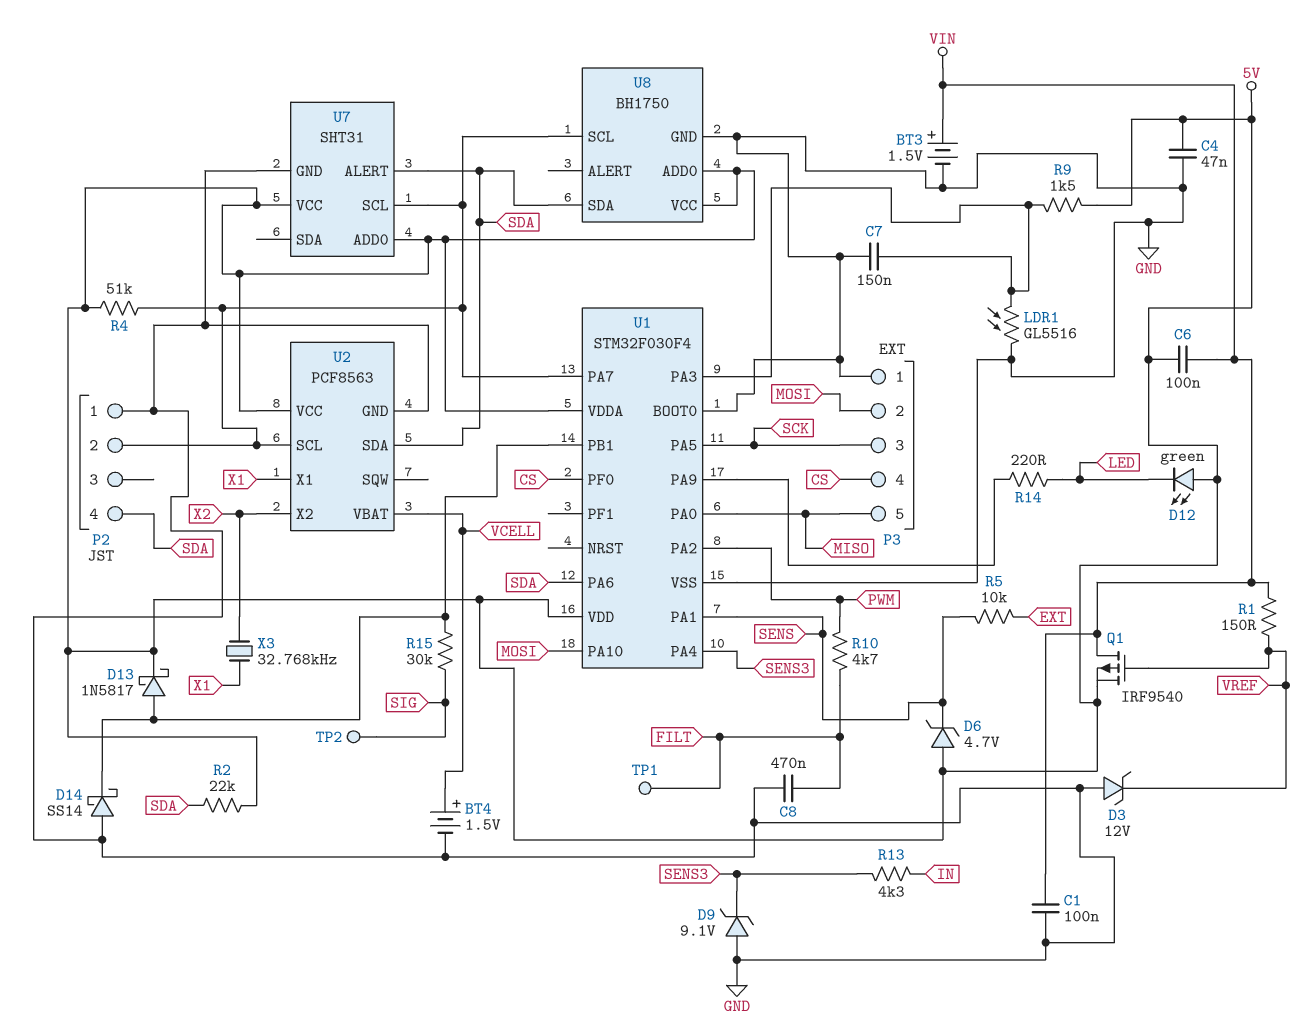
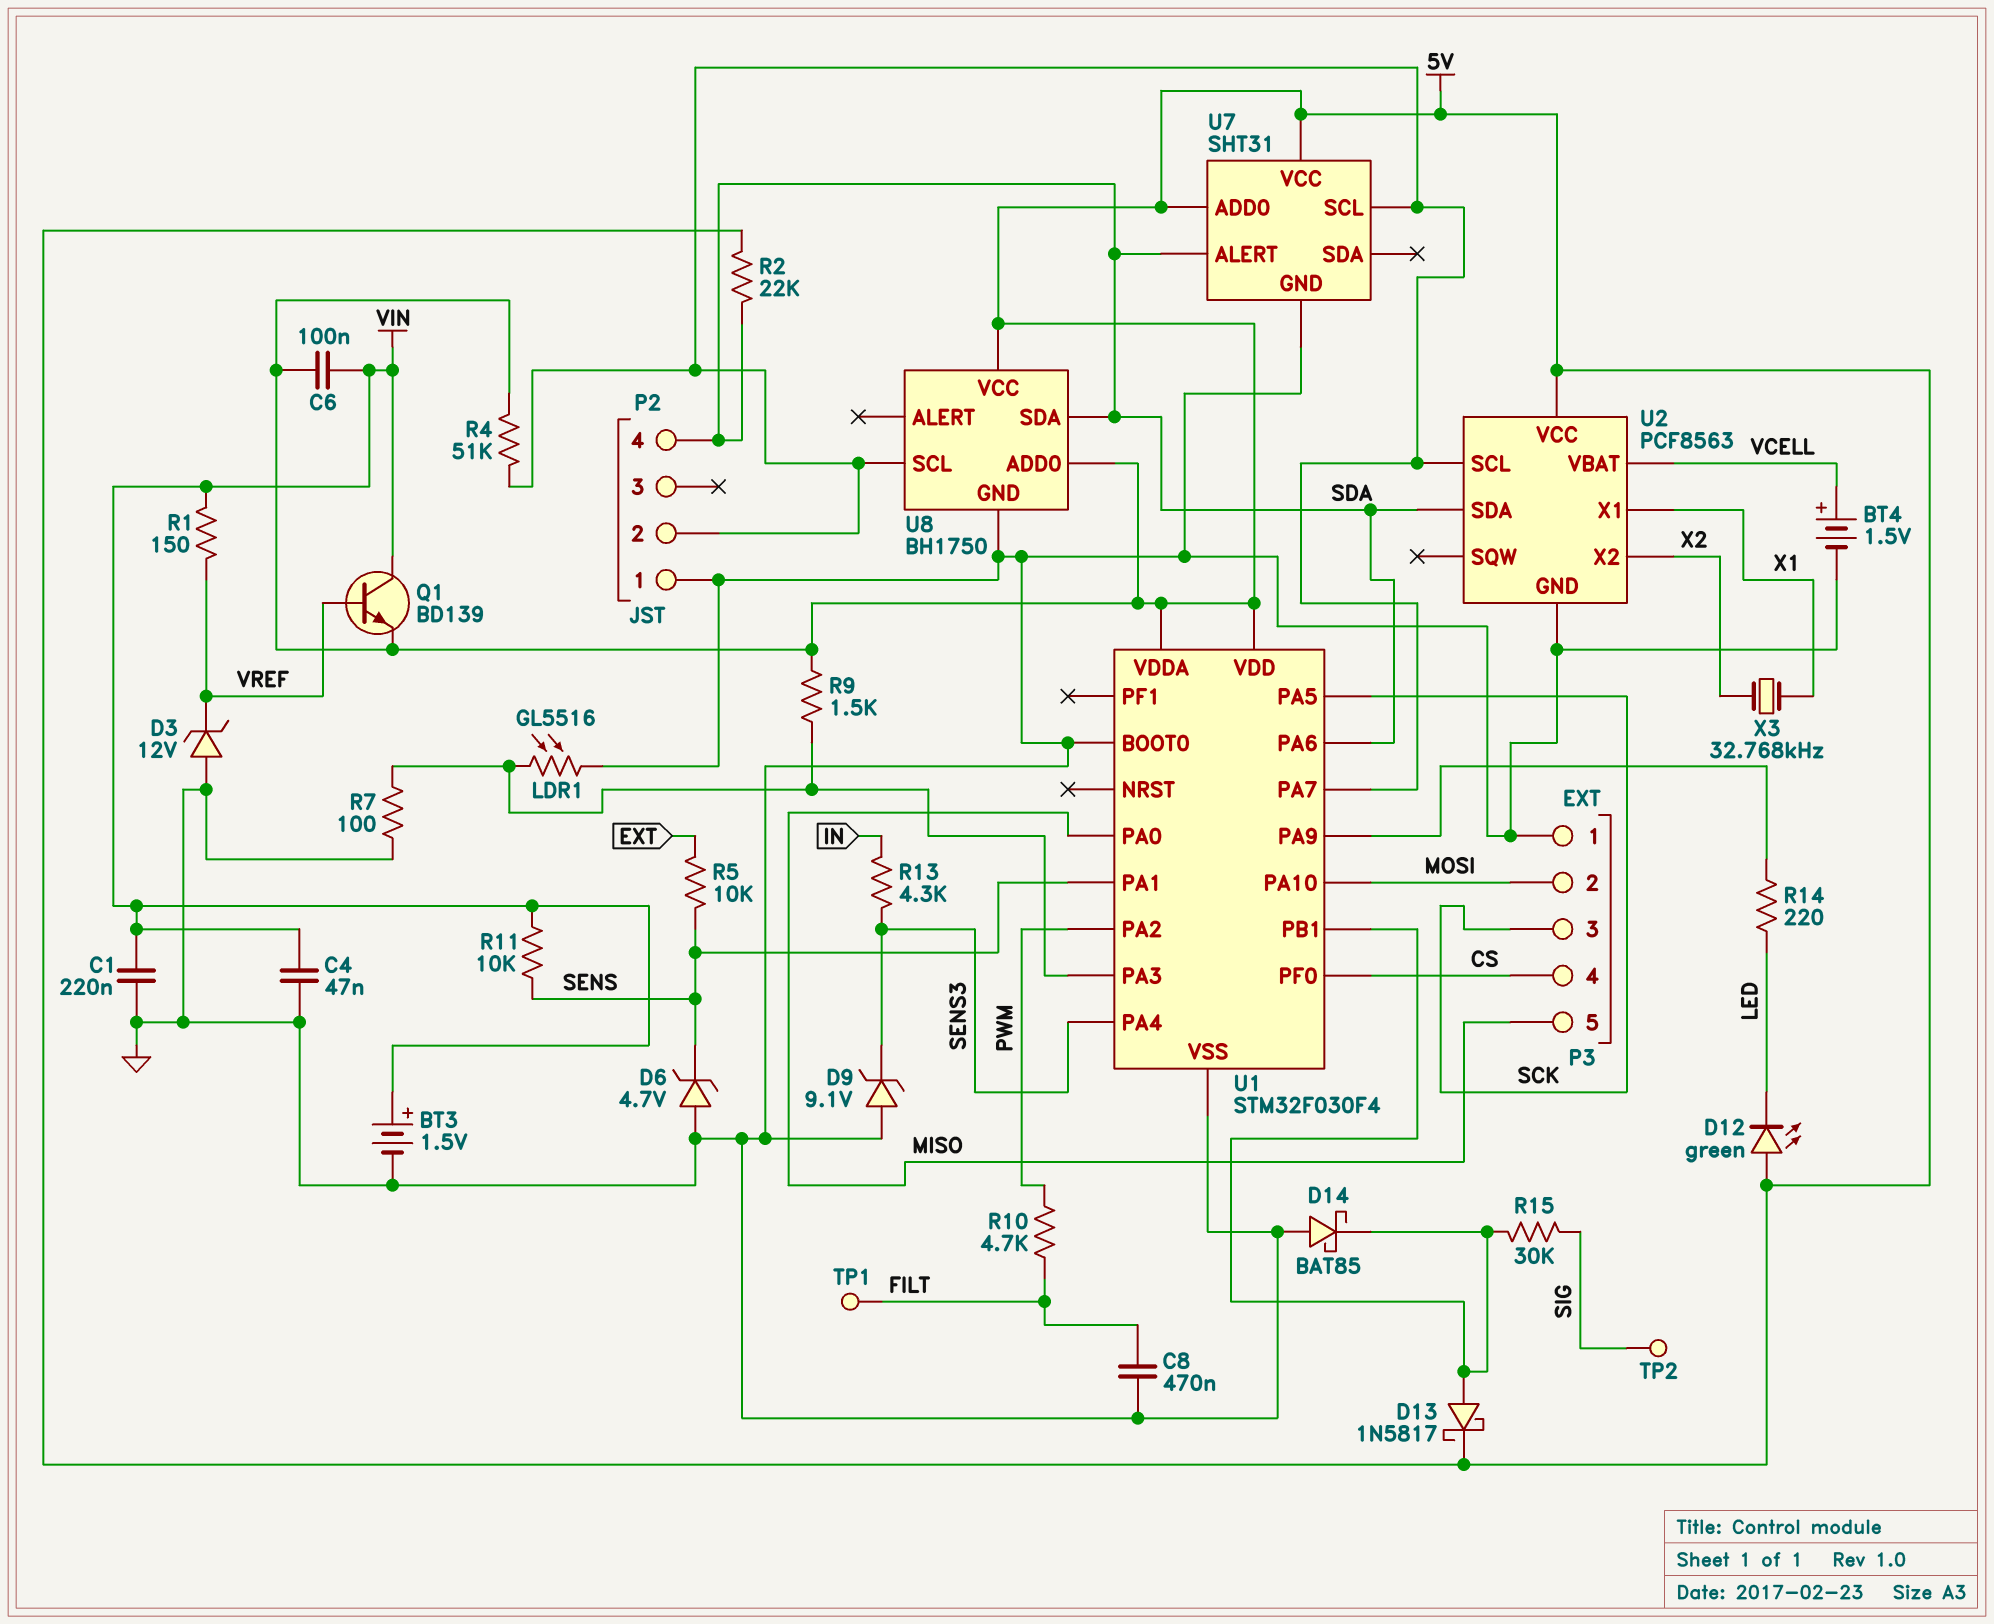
C1: 100nF (GND, VIN) -> 220nF (GND, VIN)
C4: 47nF (5V, GND) -> 47nF (GND, VIN)
C7: 150nF (GND, U1/PA3) -> none
D6: zener 4.7V (A 5V, K SENS) -> zener 4.7V (A GND, K SENS)
D14: schottky SS14 (A GND, K U1/PB1) -> schottky BAT85 (A GND, K U1/PB1)
Q1: PMOS IRF9540 (G VREF, D VIN, S 5V) -> NPN BD139 (B VREF, C VIN, E 5V)
R7: none -> 100 (GND, U1/PA3)
R11: none -> 10k (SENS, VIN)

